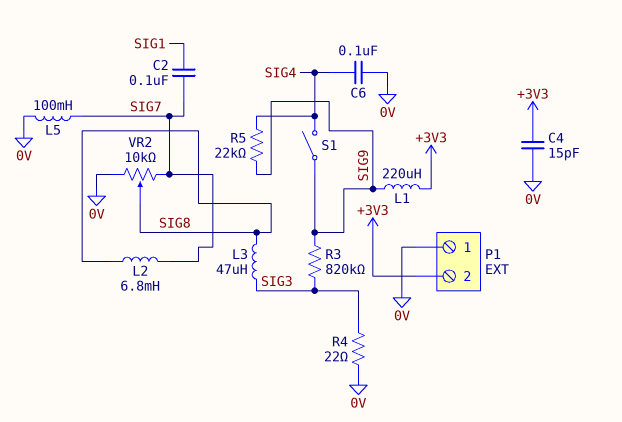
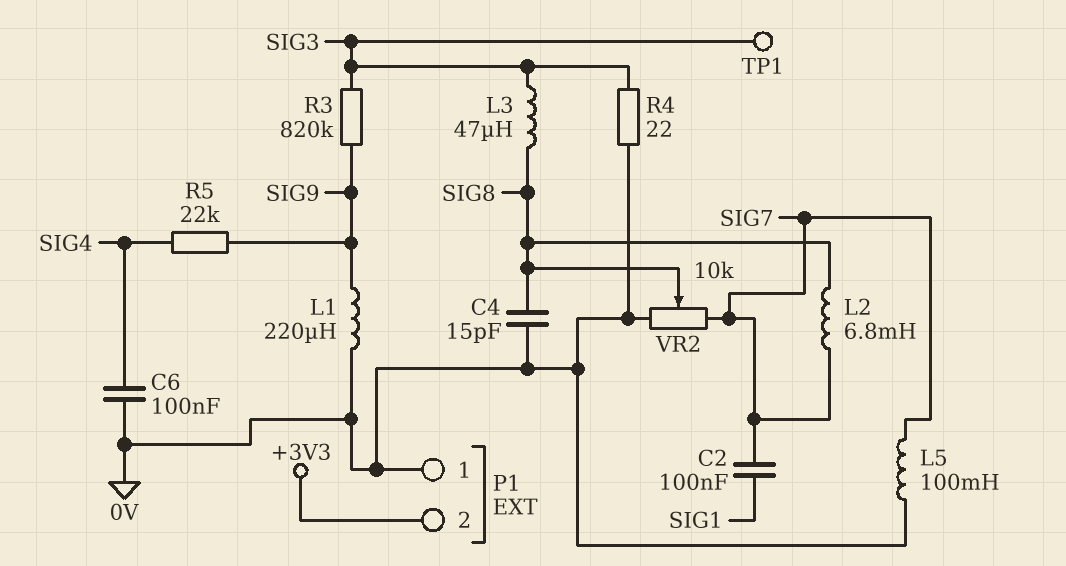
C4: 15pF (+3V3, 0V) -> 15pF (0V, SIG8)
L1: 220uH (+3V3, SIG9) -> 220uH (0V, SIG9)
S1: switch (SIG4, SIG9) -> none
TP1: none -> test point (SIG3)

